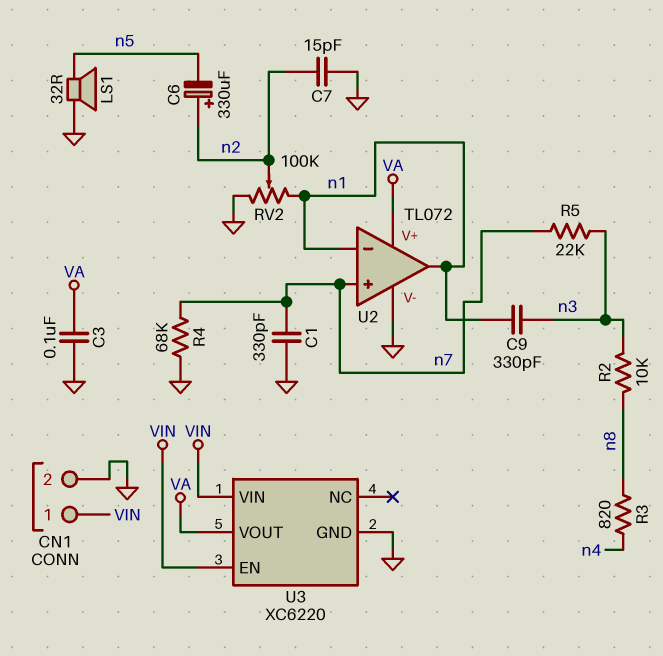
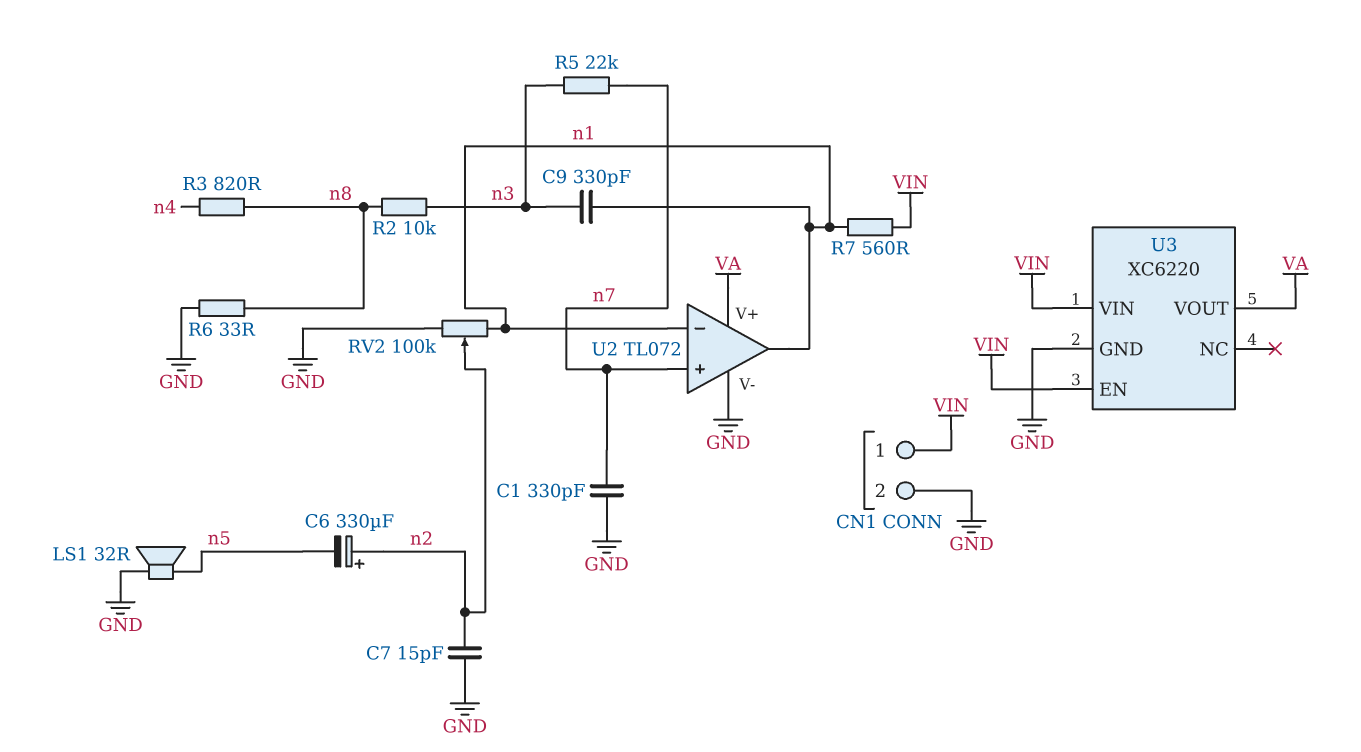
C3: 100nF (GND, VA) -> none
R4: 68k (GND, n7) -> none
R6: none -> 33 (GND, n8)
R7: none -> 560 (VIN, n1)

